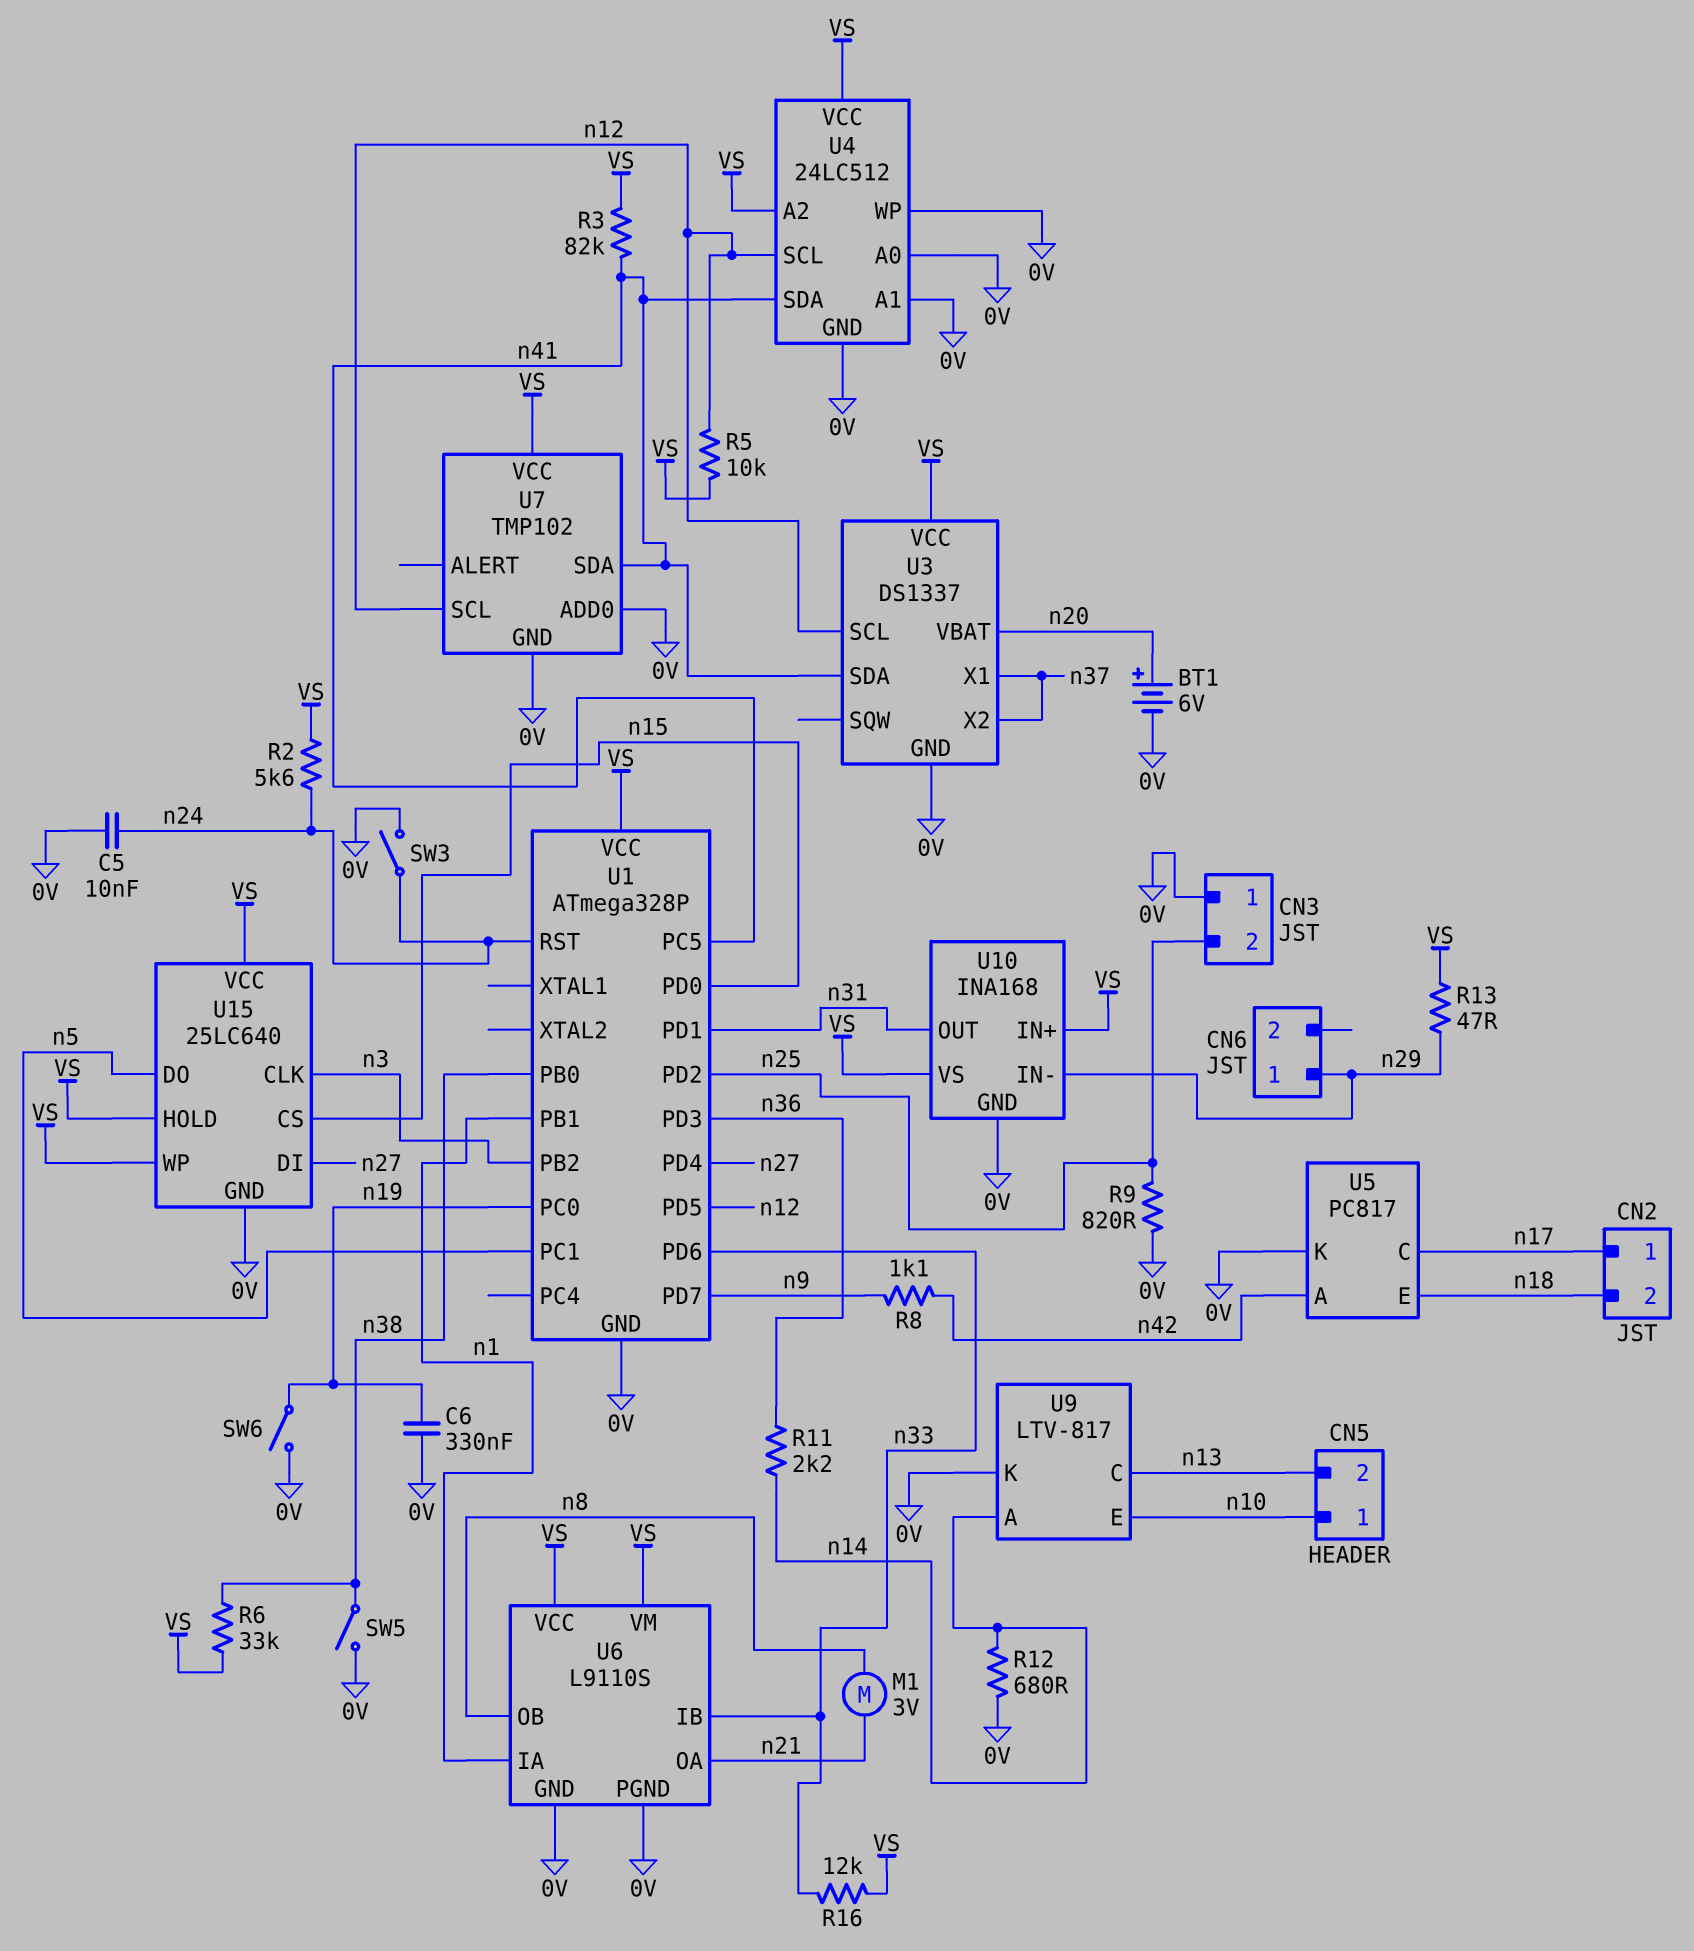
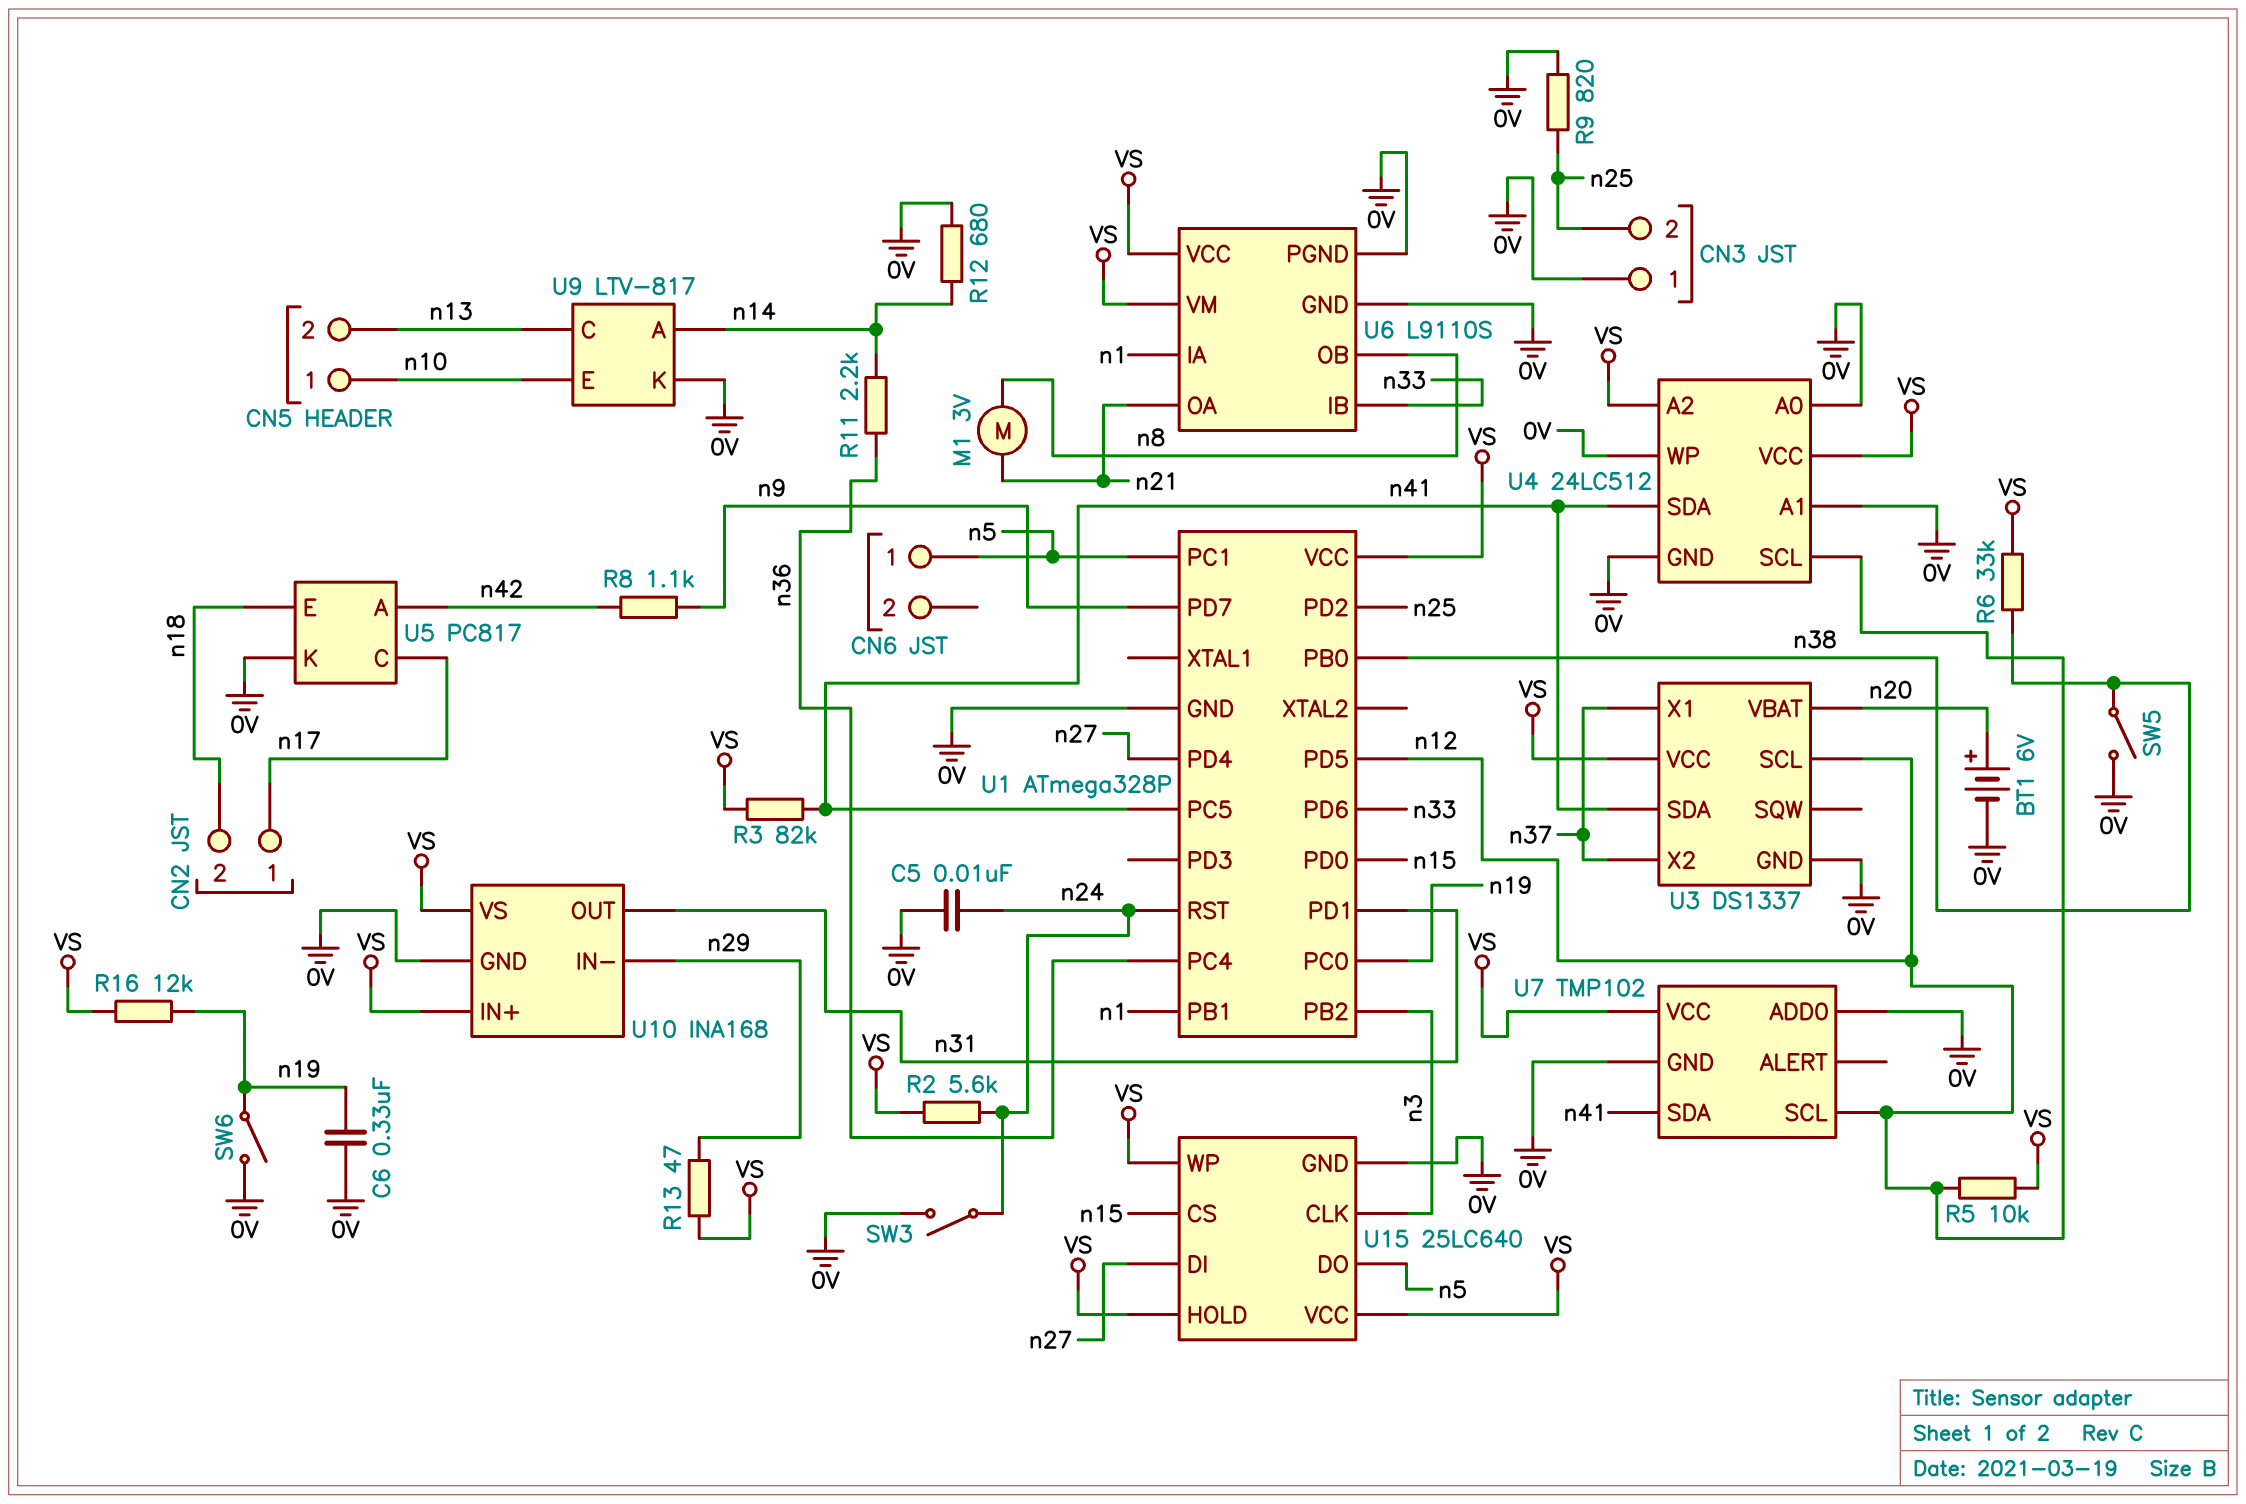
CN6 pin 1: n29 -> n5
R16: 12k (VS, n33) -> 12k (VS, n19)
U1 pin PC4: none -> n36
U1 pin PD3: n36 -> none

